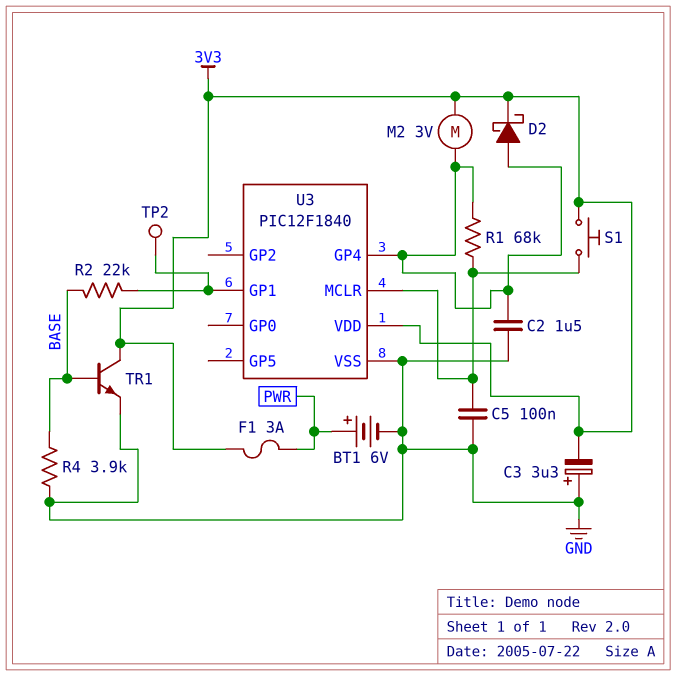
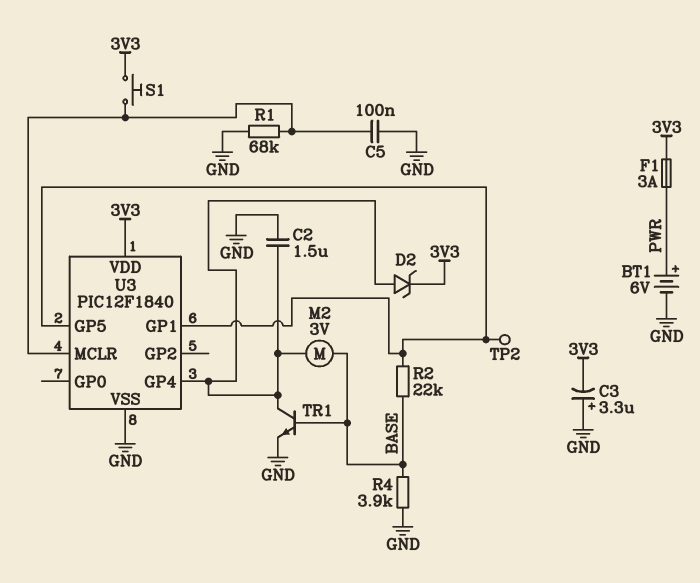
D2: schottky (A U3/GP4, K 3V3) -> zener (A U3/GP4, K 3V3)
M2: motor 3V (3V3, U3/GP4) -> motor 3V (BASE, U3/GP4)
R1: 68k (U3/GP4, U3/MCLR) -> 68k (GND, U3/MCLR)
TR1: NPN (B BASE, C 3V3, E GND) -> NPN (B BASE, C U3/GP4, E GND)
U3 pin GP5: none -> U3/GP1

